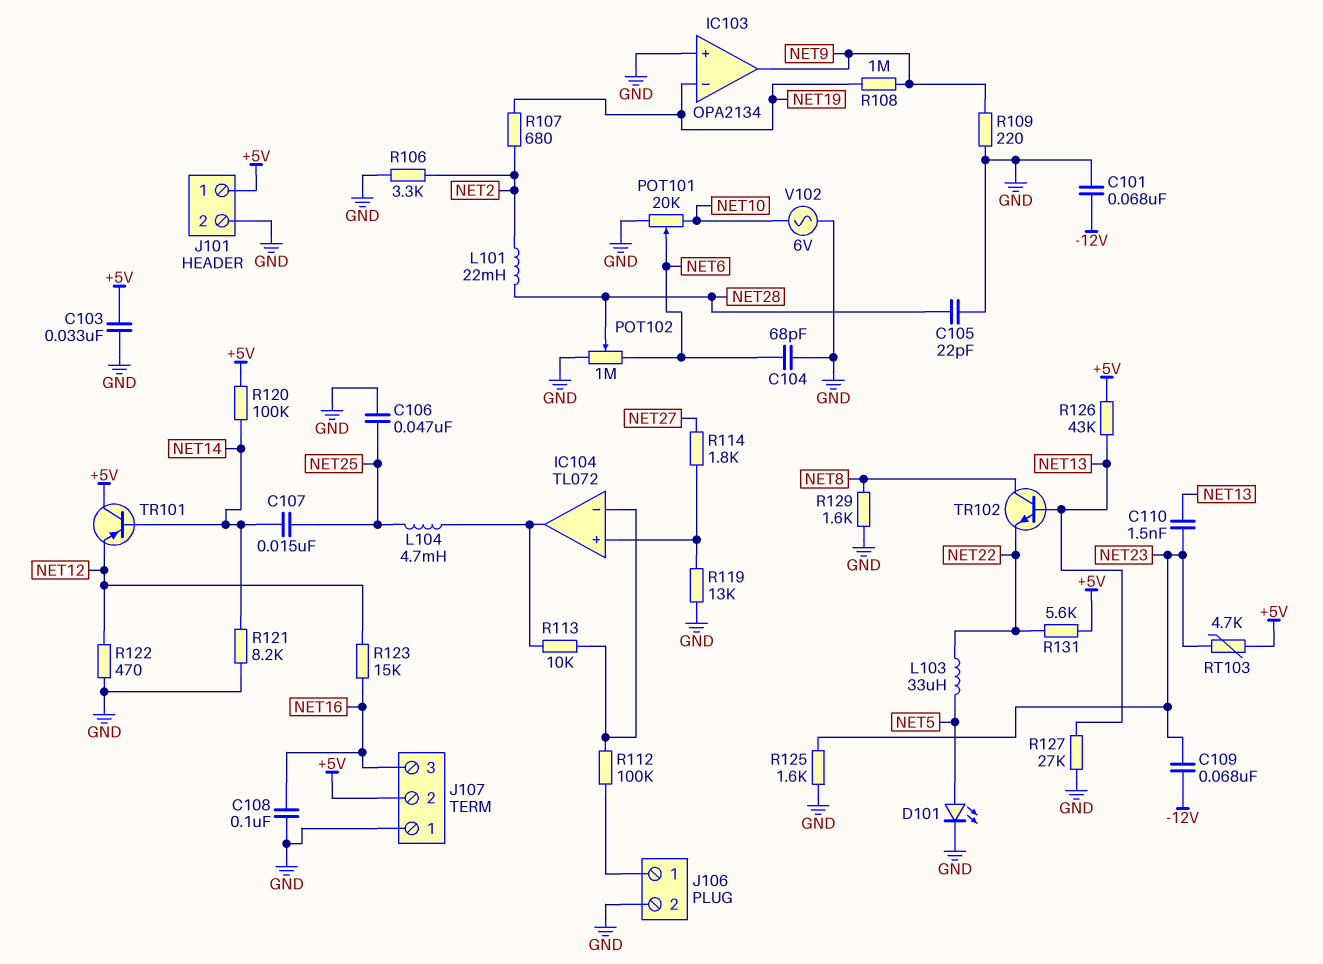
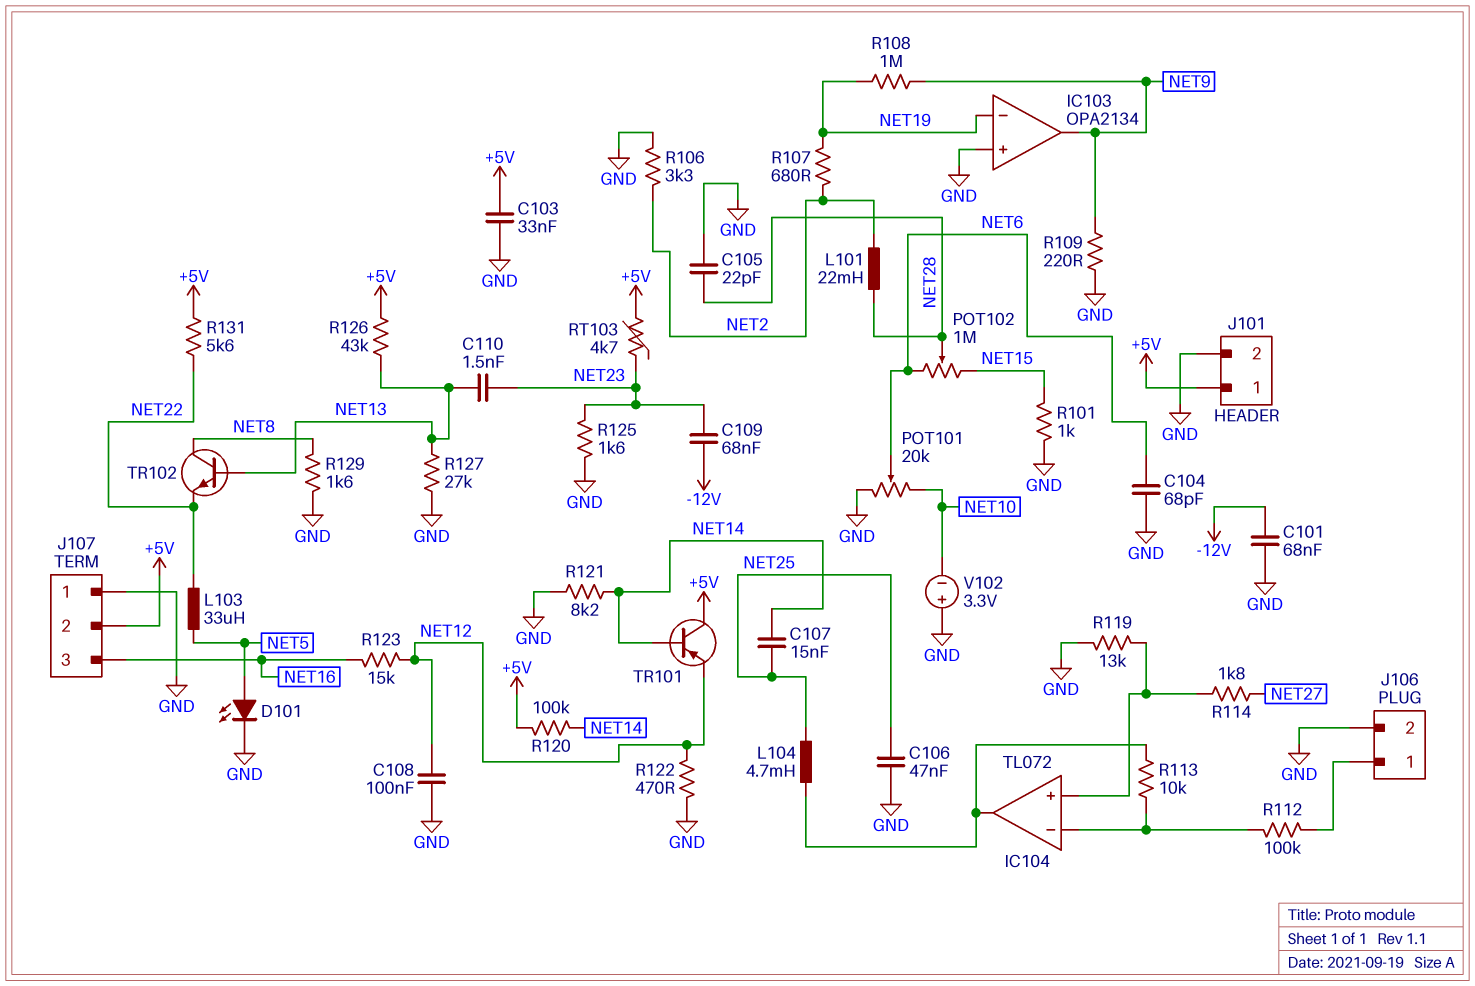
C108: 100nF (GND, NET16) -> 100nF (GND, NET12)
POT102: 1M (GND, NET6, wiper NET28) -> 1M (NET6, NET15, wiper NET28)
R101: none -> 1k (GND, NET15)
V102: AC 6V (GND, NET10) -> 3.3V (plus GND, minus NET10)

